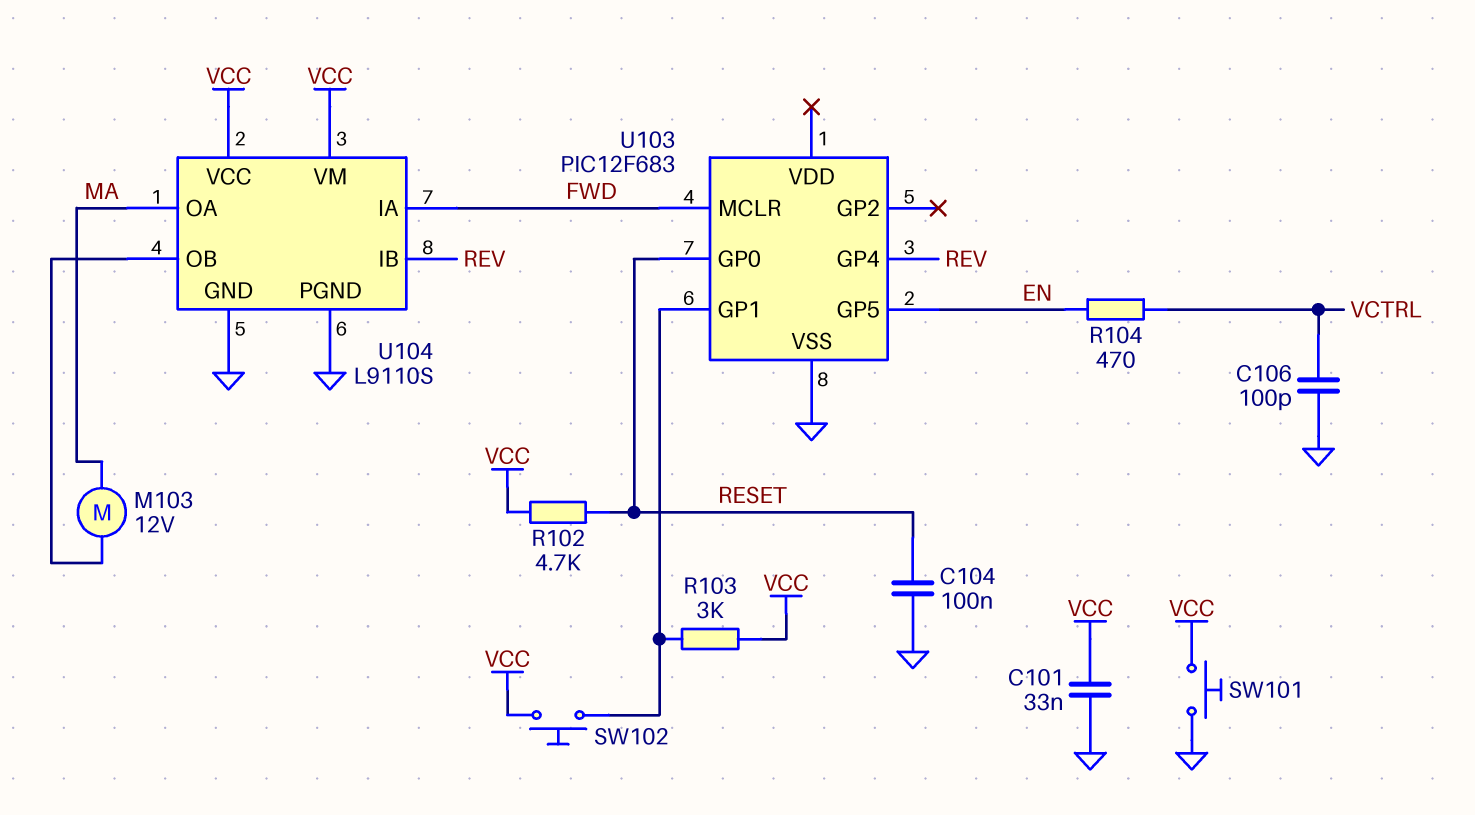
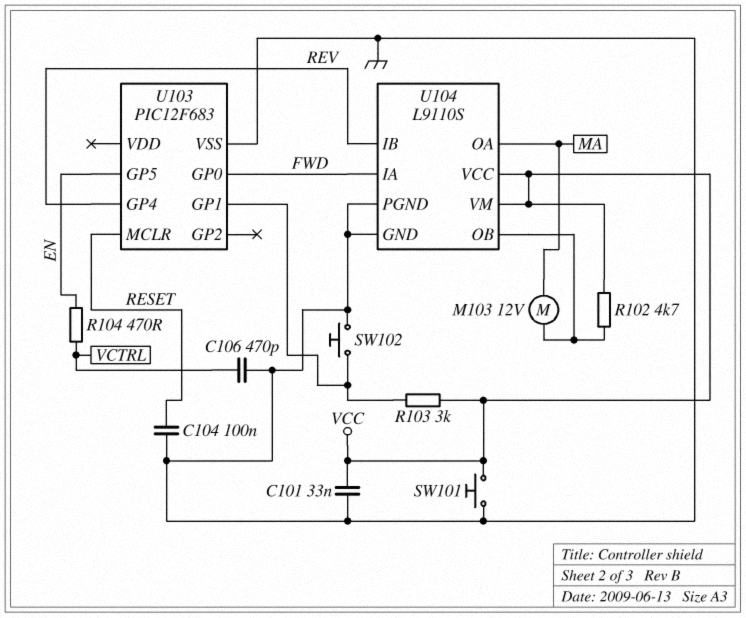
C106: 100pF (GND, VCTRL) -> 470pF (GND, VCTRL)
R102: 4.7k (RESET, VCC) -> 4.7k (U104/OB, VCC)
SW102: button (U103/GP1, VCC) -> button (GND, U103/GP1)
U103 pin GP0: RESET -> FWD
U103 pin MCLR: FWD -> RESET

